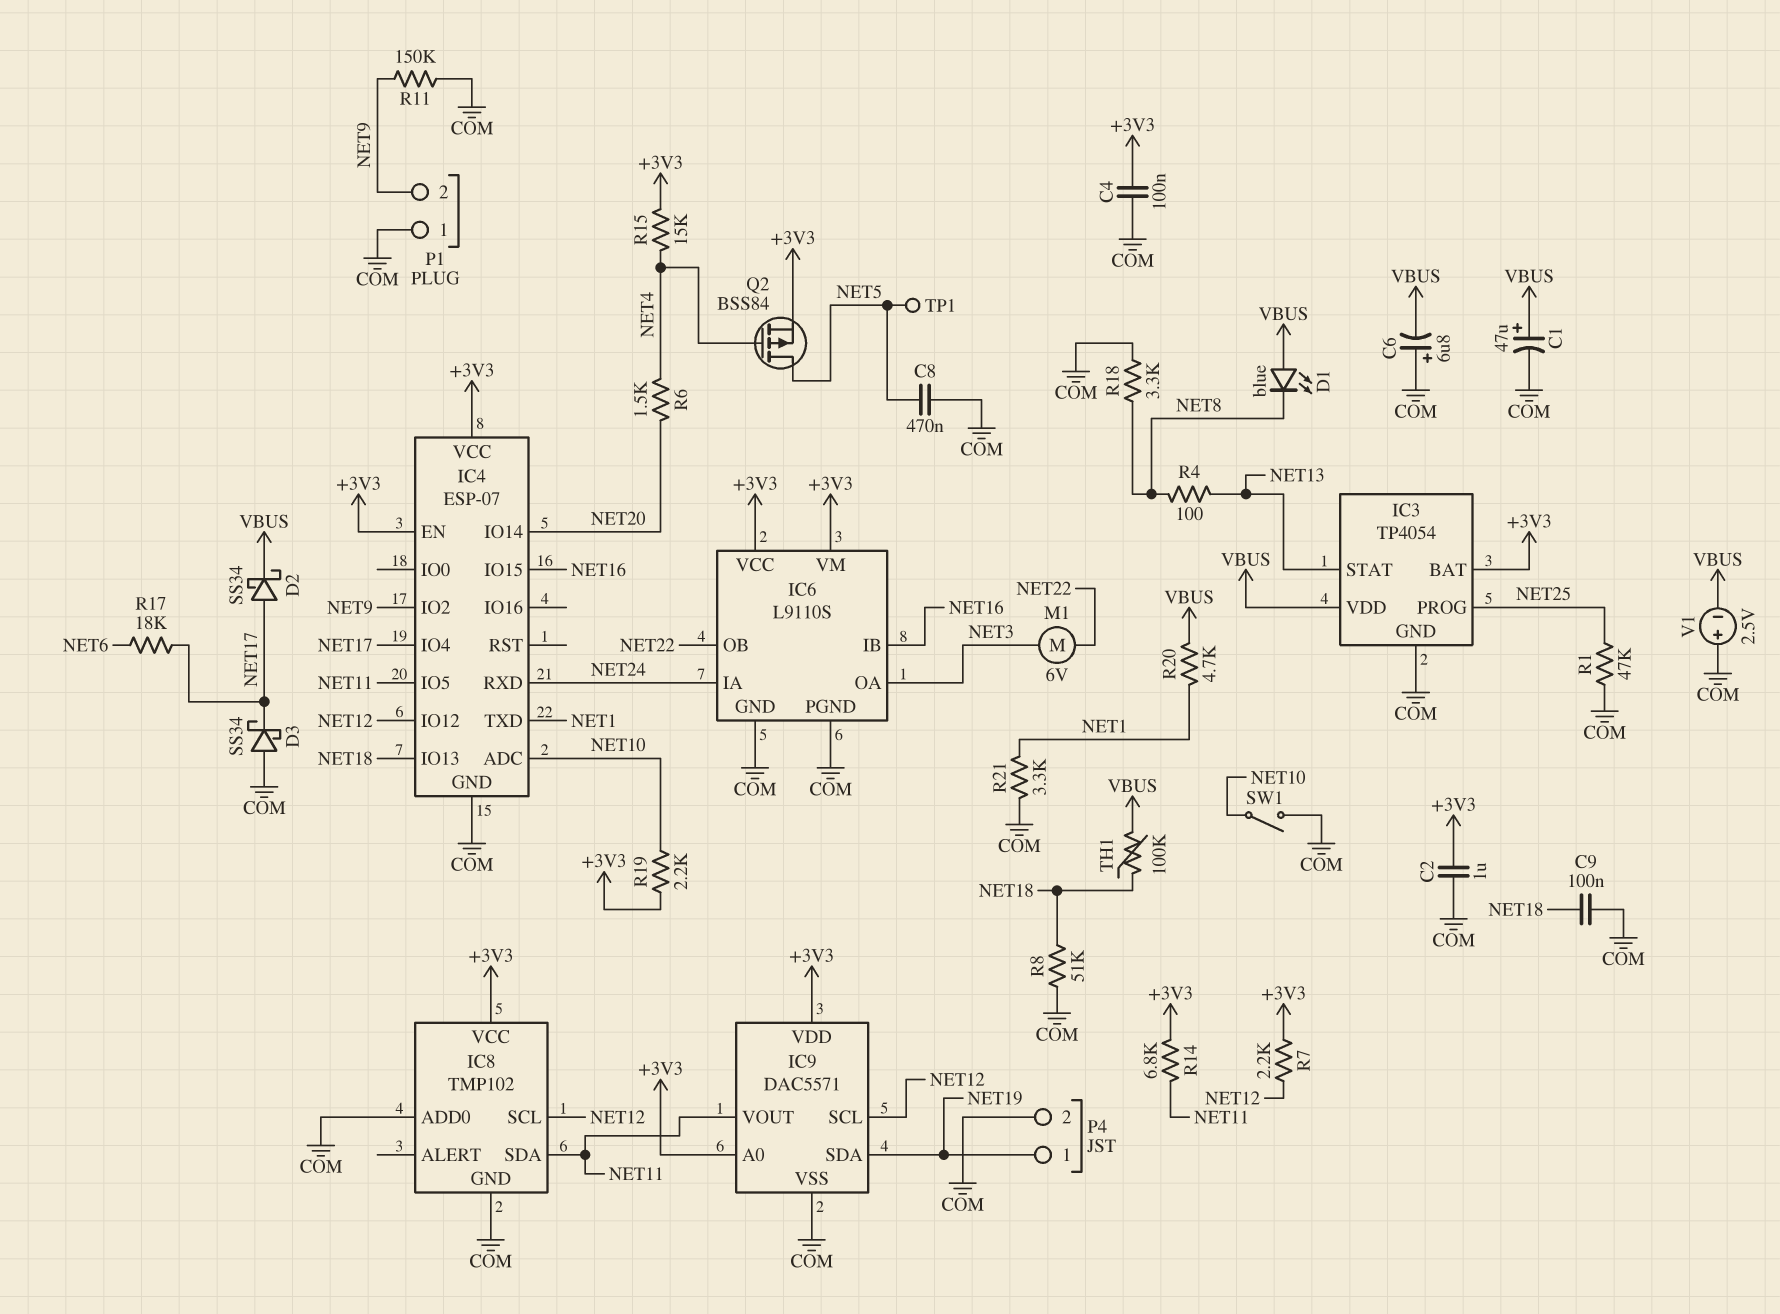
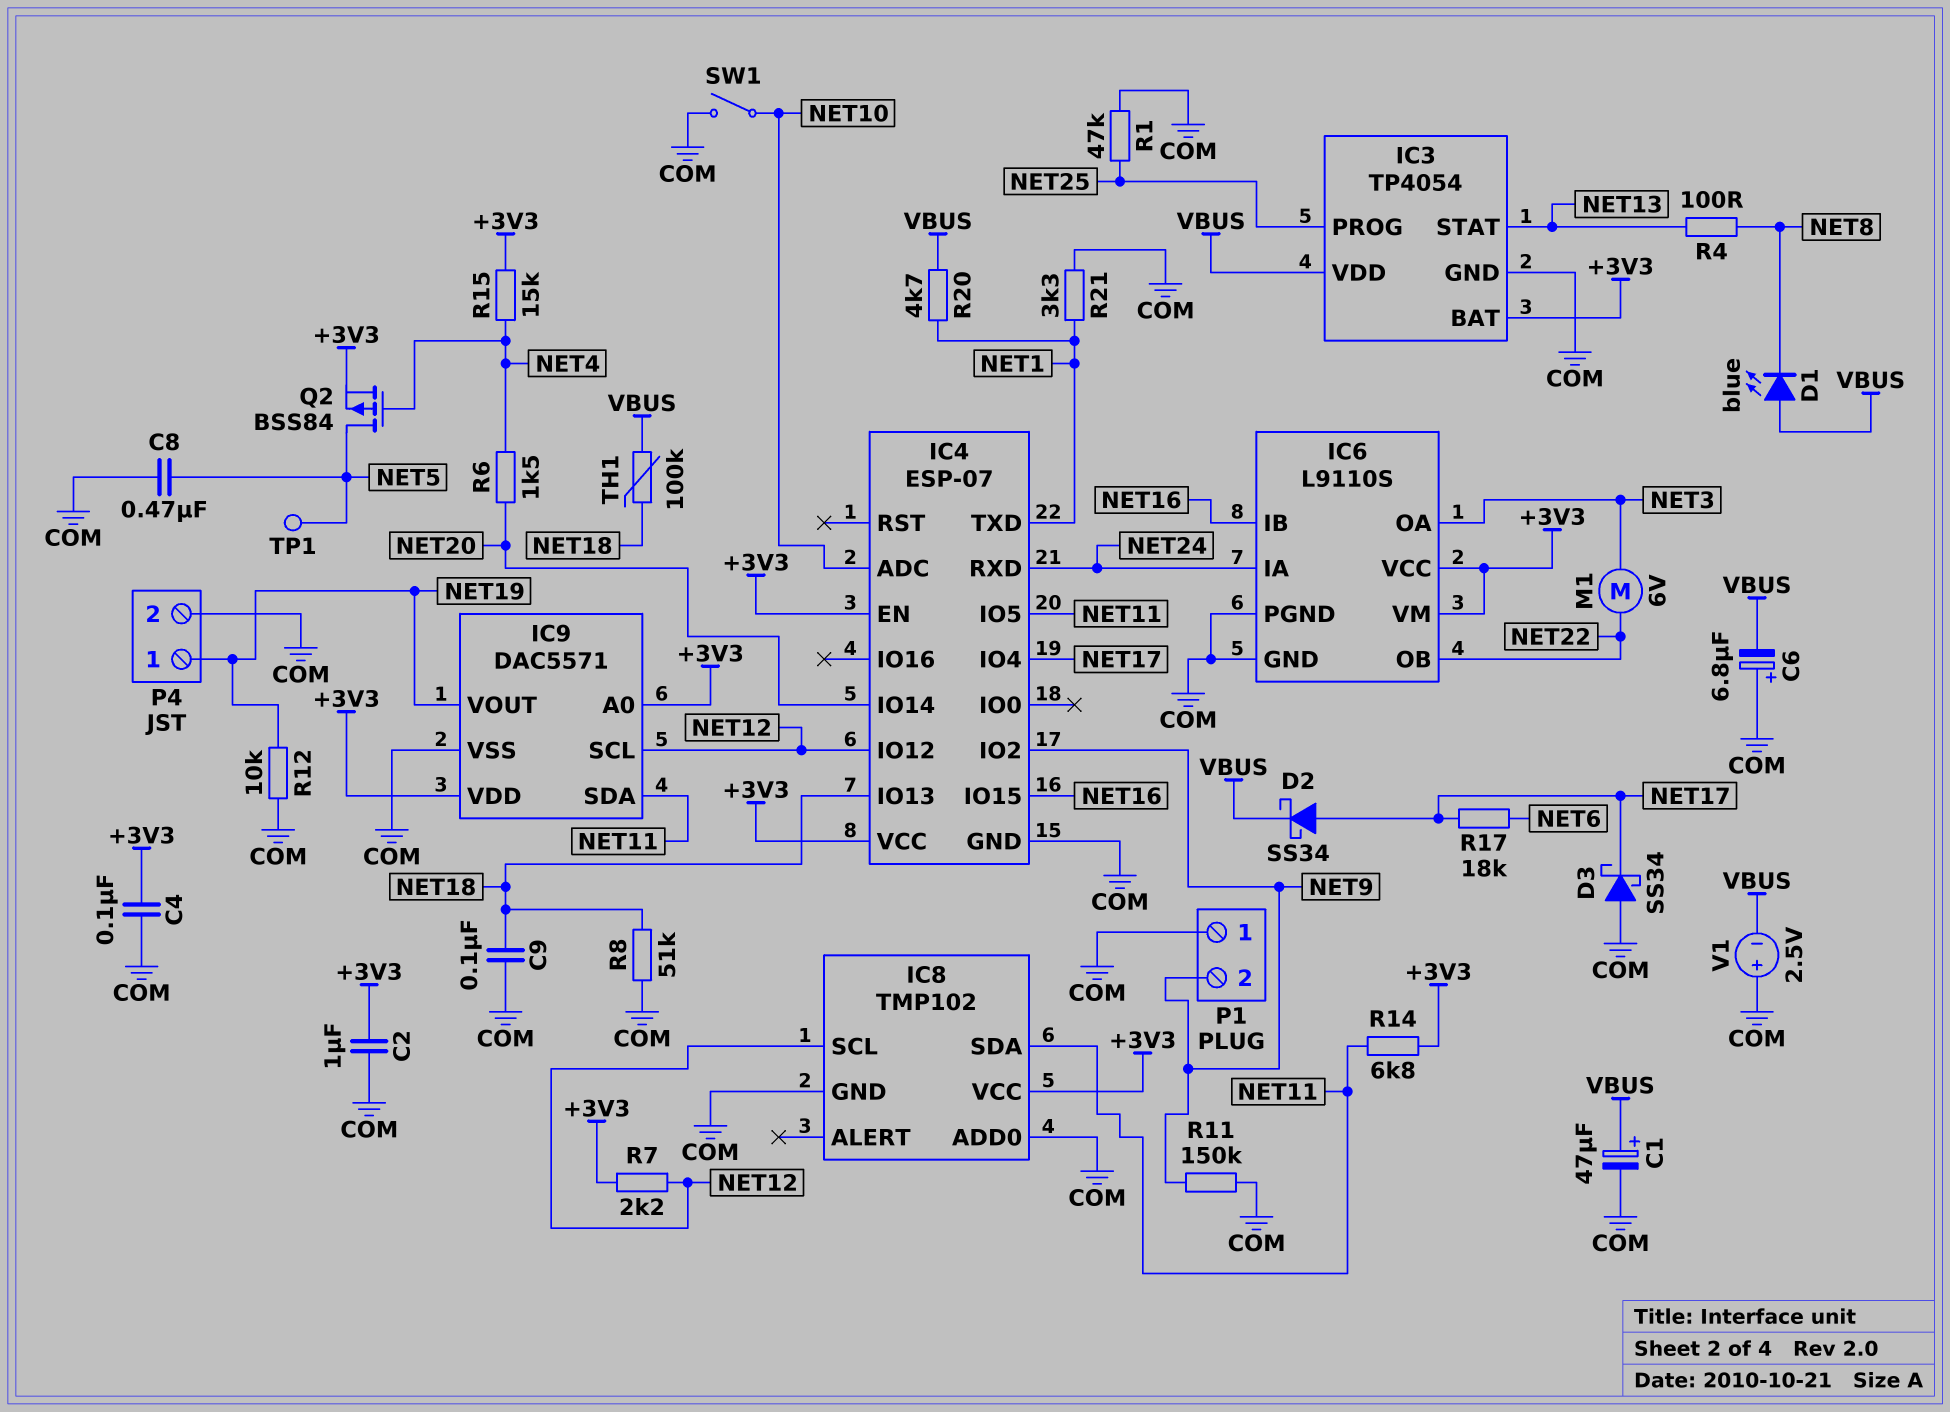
IC9 pin SDA: NET19 -> NET11
IC9 pin VOUT: NET11 -> NET19
R12: none -> 10k (COM, NET19)
R18: 3.3k (COM, NET8) -> none
R19: 2.2k (+3V3, NET10) -> none

